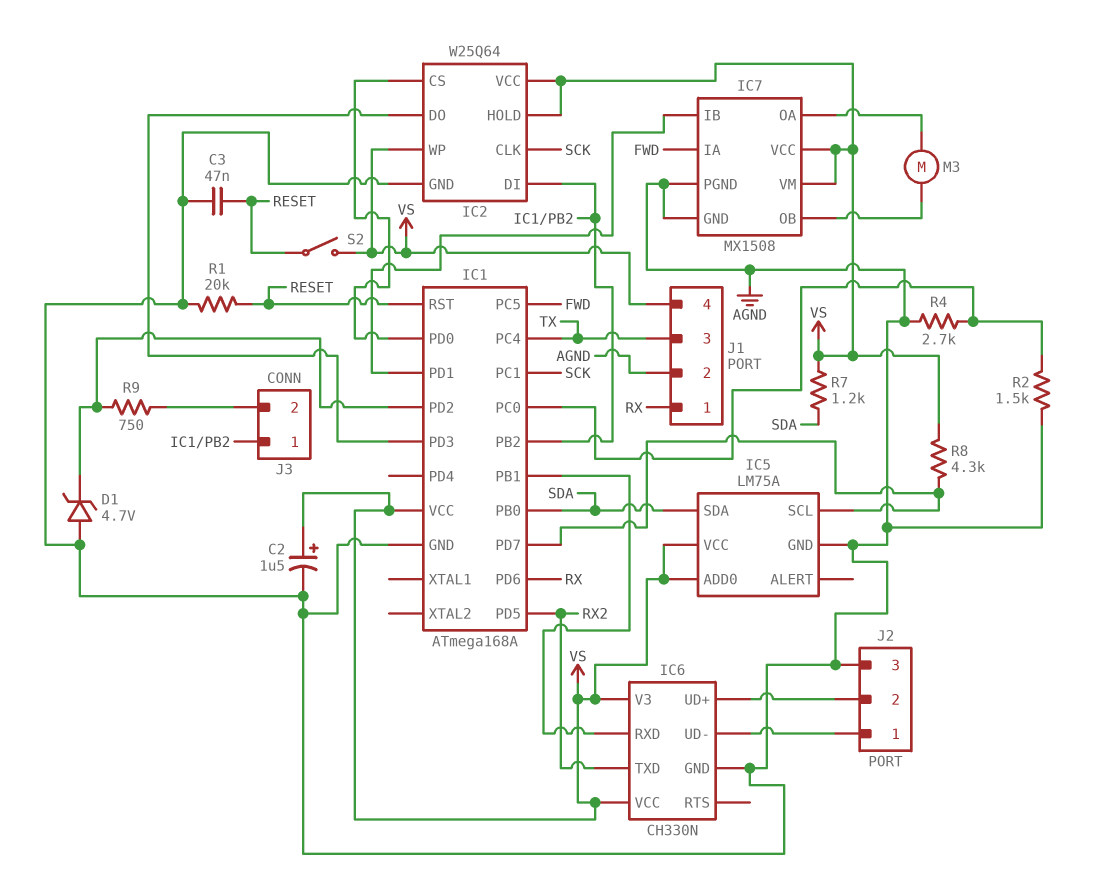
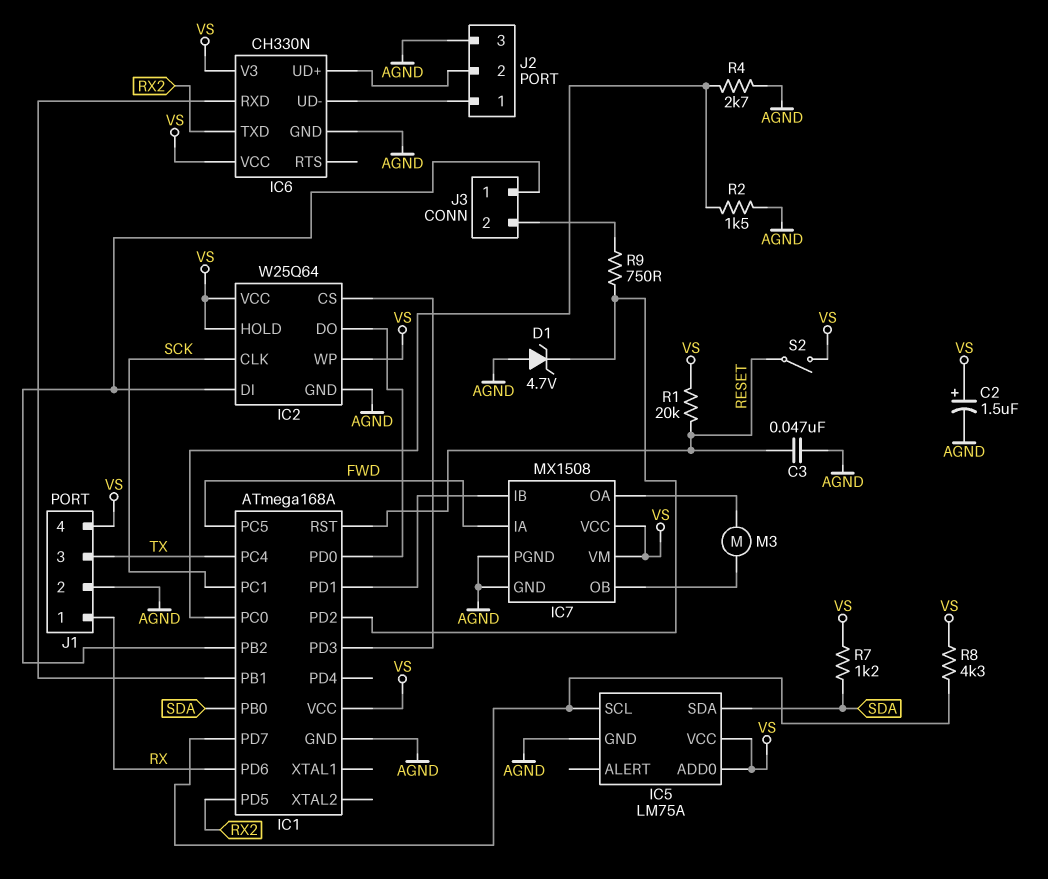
IC2 pin CS: IC1/PD0 -> IC1/PD3
IC2 pin DO: IC1/PD3 -> IC1/PD0
R1: 20k (AGND, RESET) -> 20k (RESET, VS)

